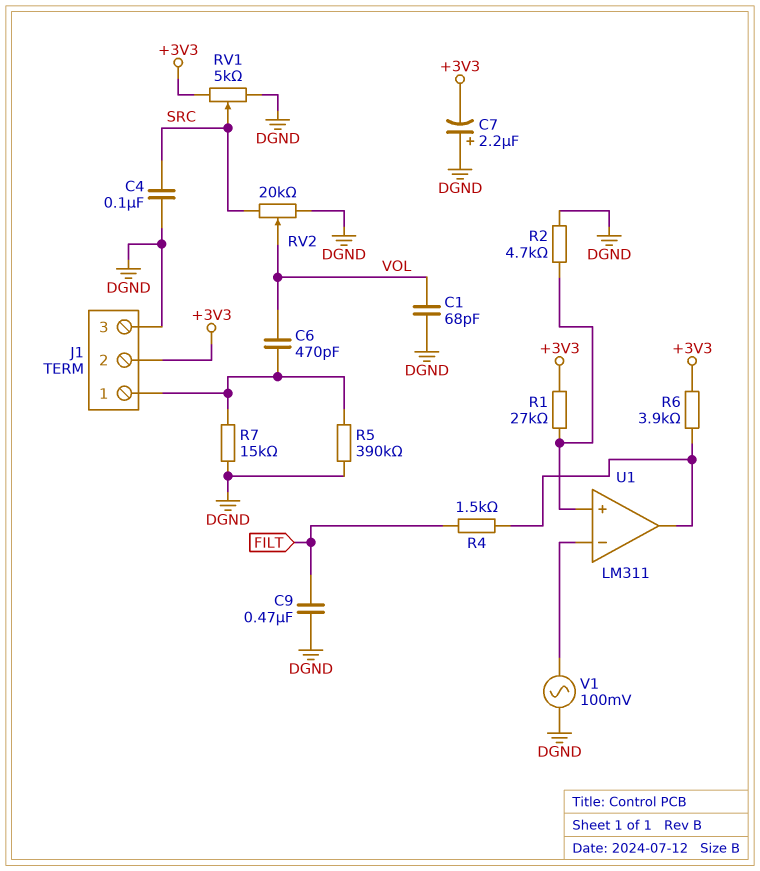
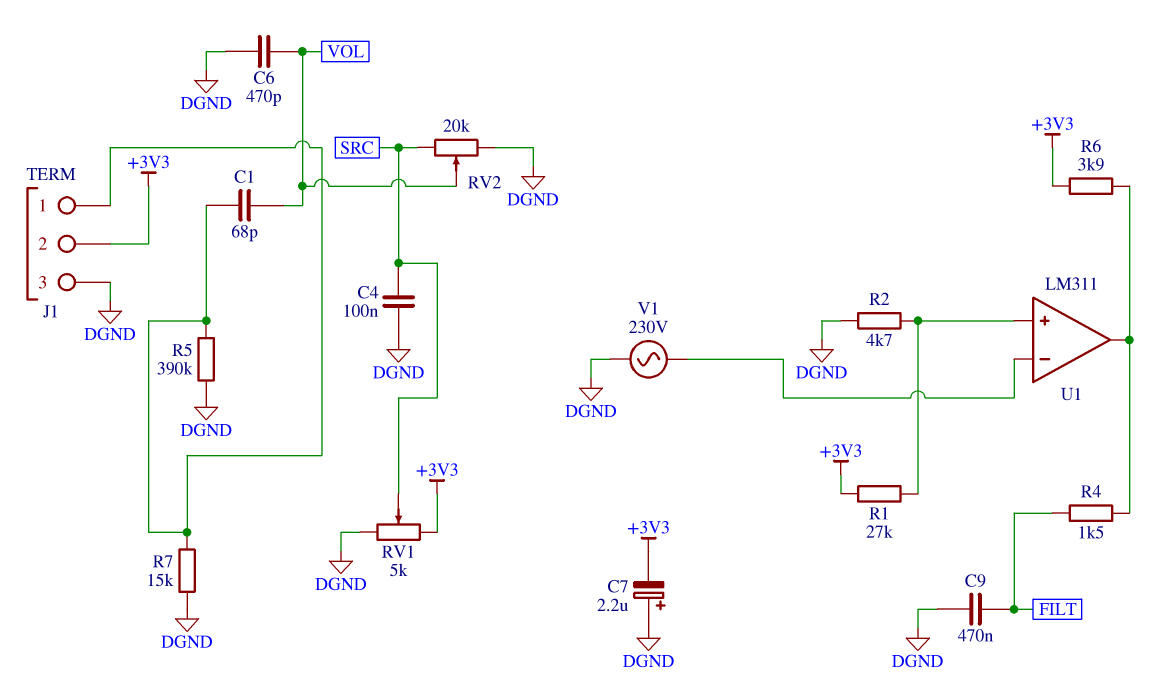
C1: 68pF (DGND, VOL) -> 68pF (J1/1, VOL)
C6: 470pF (J1/1, VOL) -> 470pF (DGND, VOL)
V1: AC 100mV (DGND, U1/in-) -> AC 230V (DGND, U1/in-)

